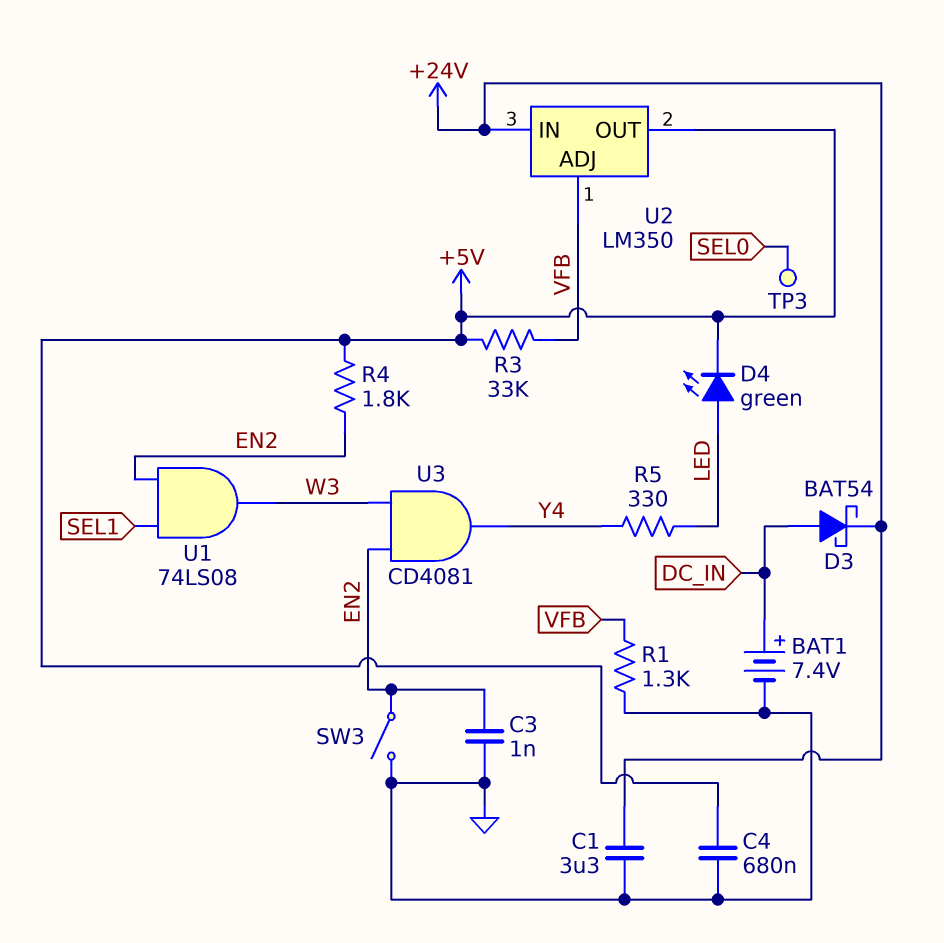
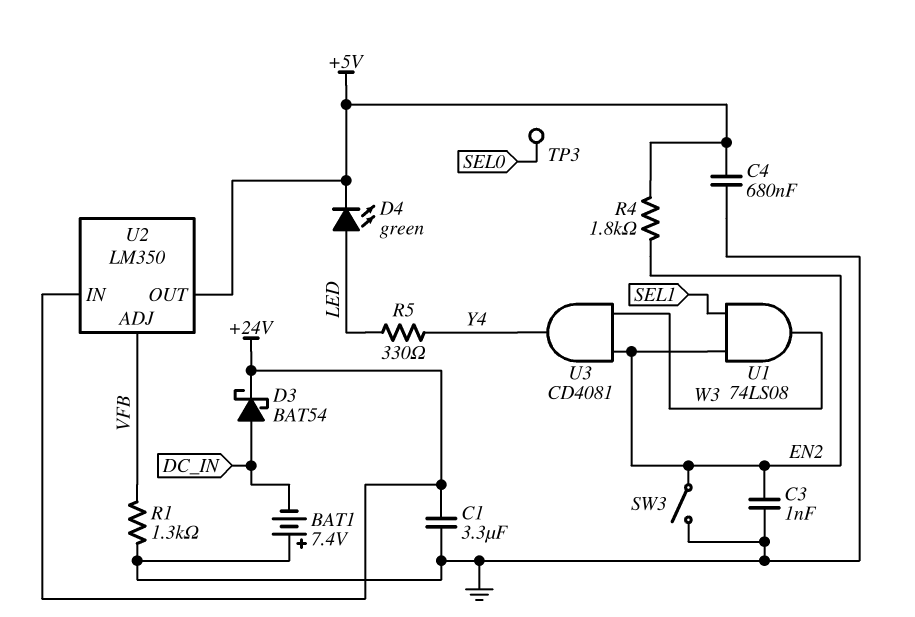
BAT1: 7.4V (plus DC_IN, minus GND) -> 7.4V (plus GND, minus DC_IN)
R3: 33k (+5V, VFB) -> none

